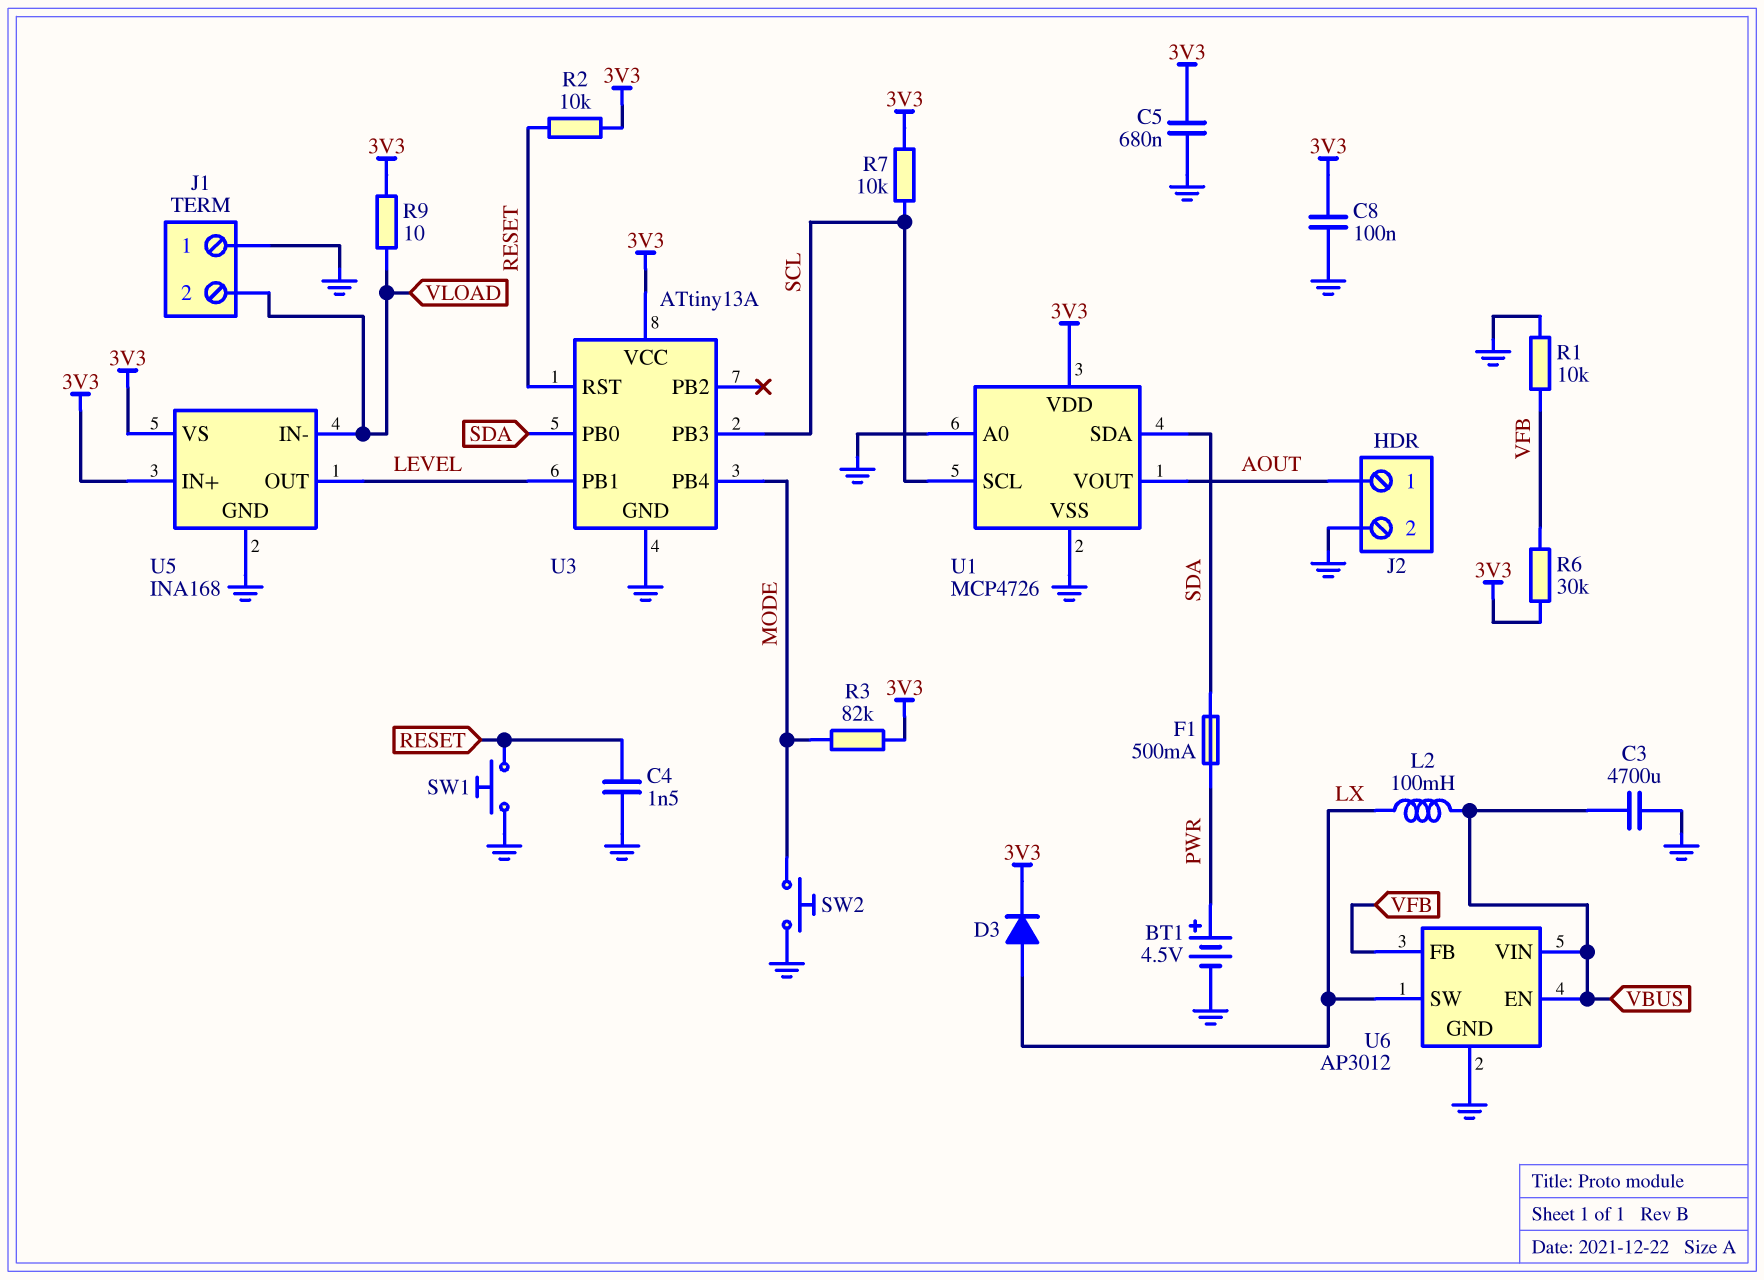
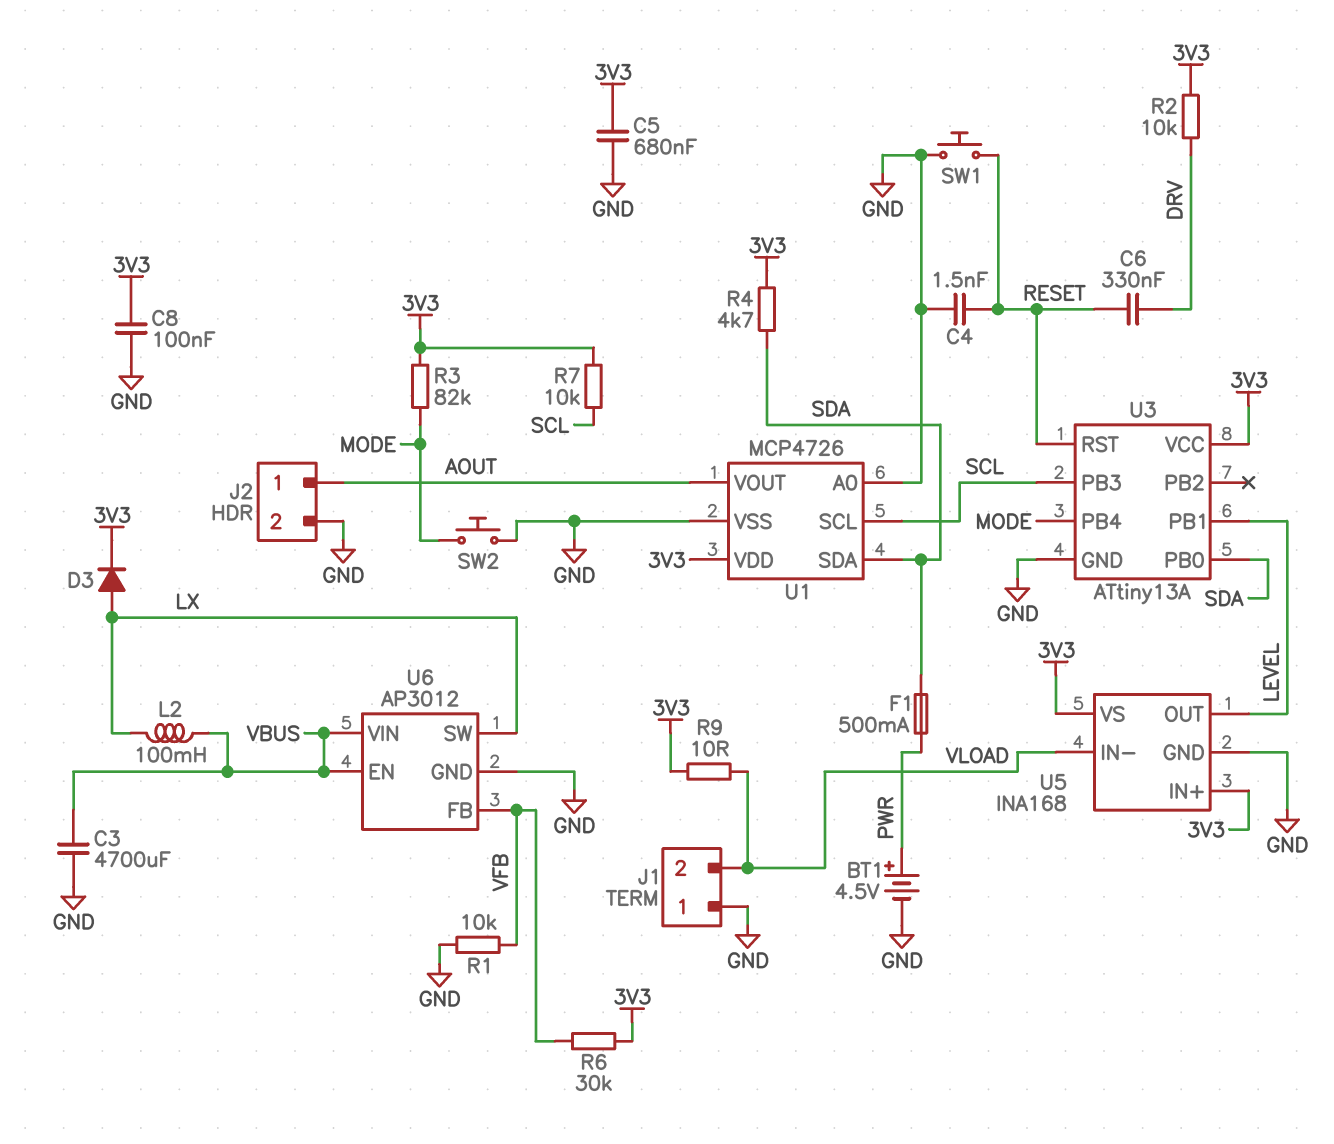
C6: none -> 330nF (DRV, RESET)
R2: 10k (3V3, RESET) -> 10k (3V3, DRV)
R4: none -> 4.7k (3V3, SDA)

